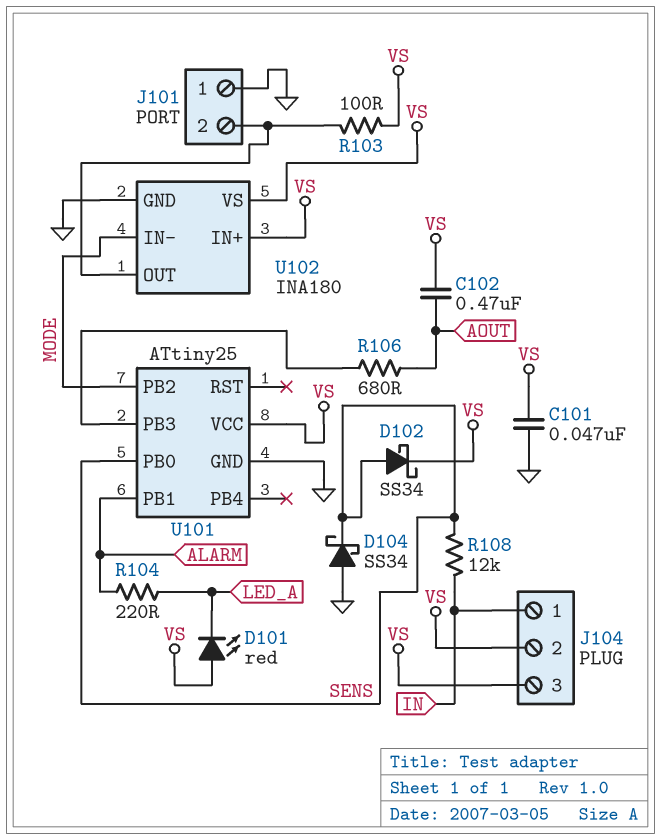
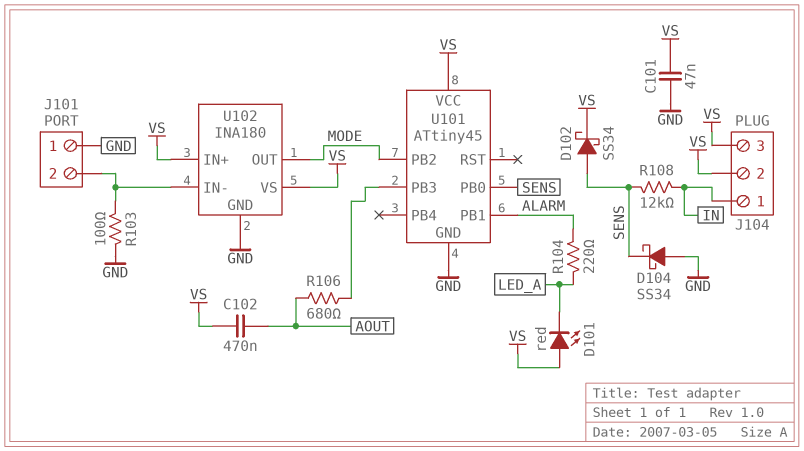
R103: 100 (J101/2, VS) -> 100 (GND, J101/2)
U101: ATtiny25 -> ATtiny45
U102 pin IN-: MODE -> J101/2
U102 pin OUT: J101/2 -> MODE

